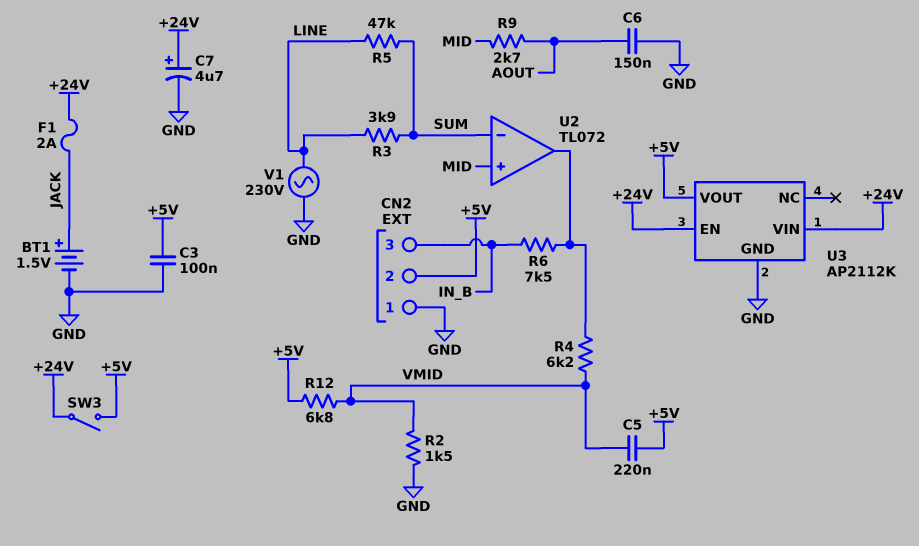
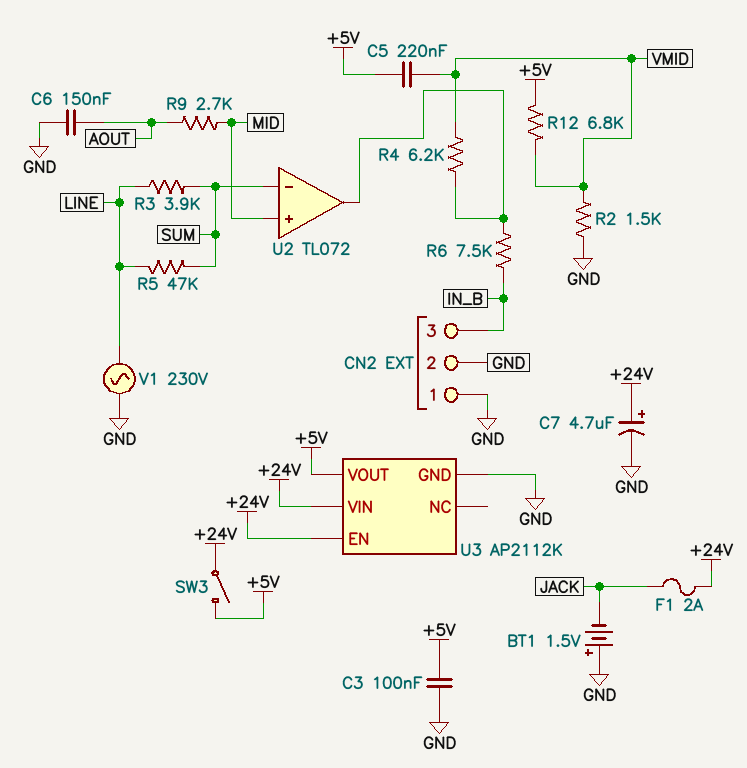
BT1: 1.5V (plus JACK, minus GND) -> 1.5V (plus GND, minus JACK)
CN2 pin 2: +5V -> GND

